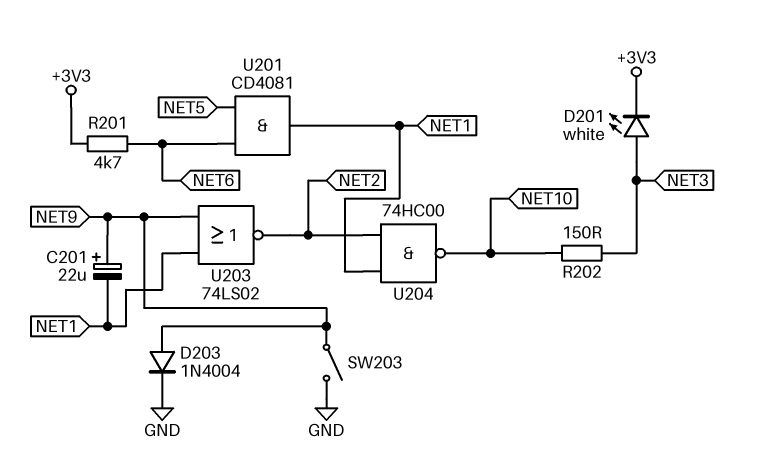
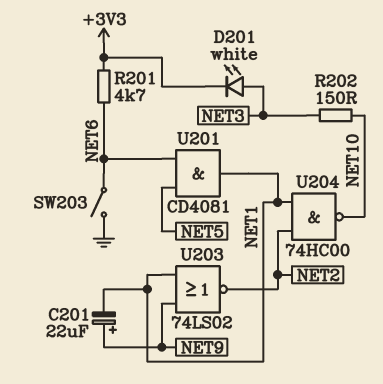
D203: diode 1N4004 (A NET9, K GND) -> none
SW203: switch (GND, NET9) -> switch (GND, NET6)

